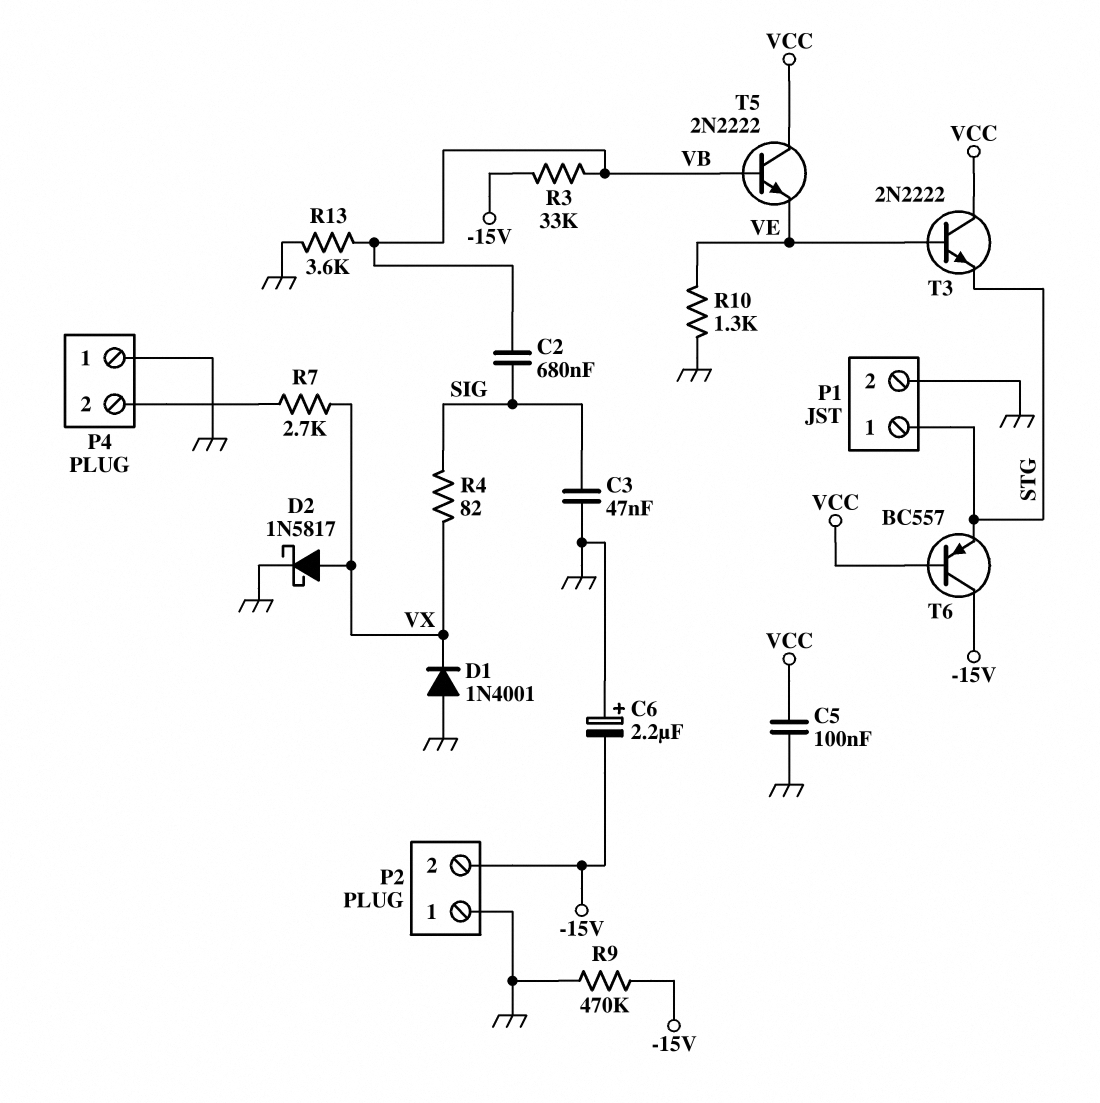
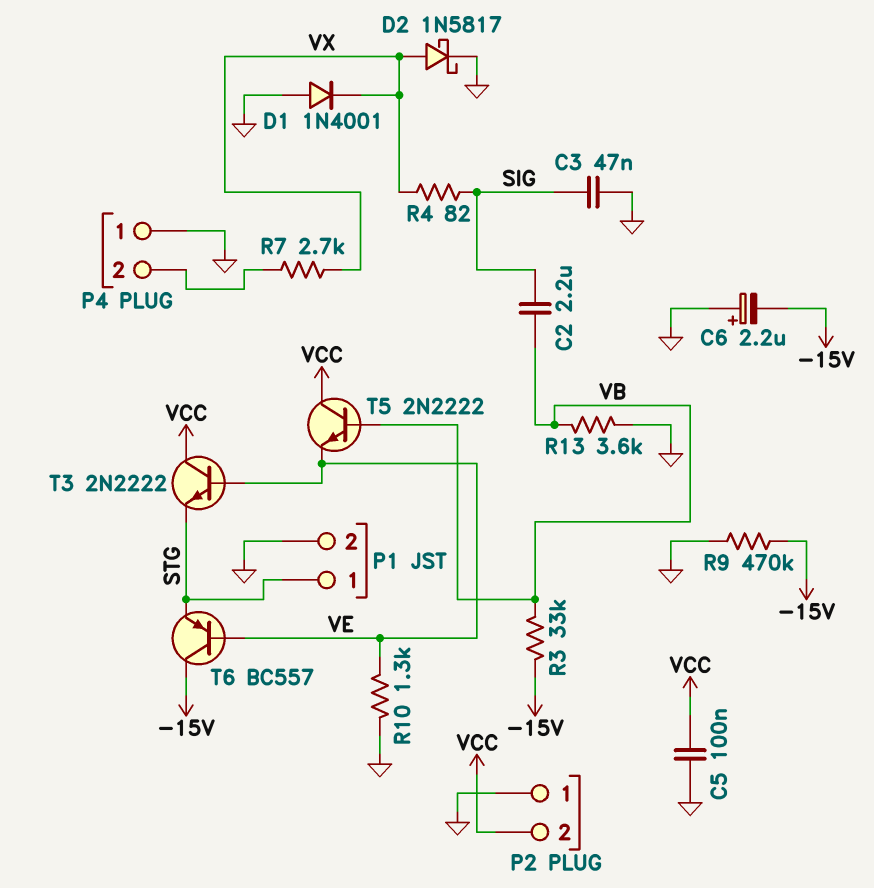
C2: 680nF (SIG, VB) -> 2.2uF (SIG, VB)
P2 pin 2: -15V -> VCC
T6: PNP BC557 (B VCC, C -15V, E STG) -> PNP BC557 (B VE, C -15V, E STG)

